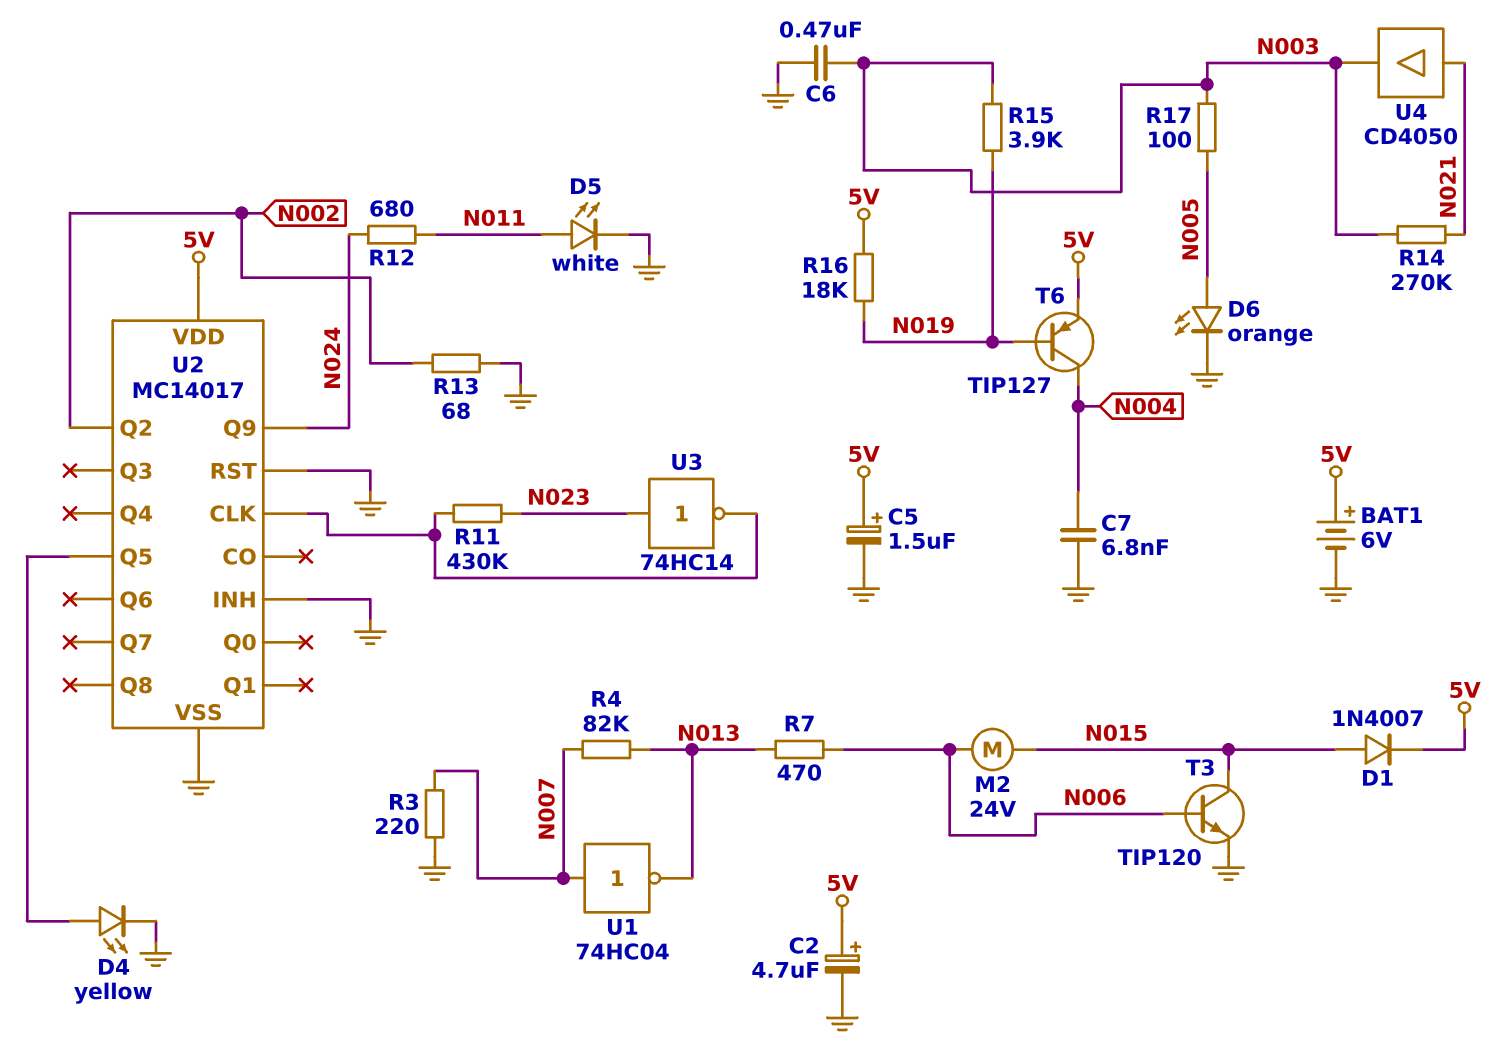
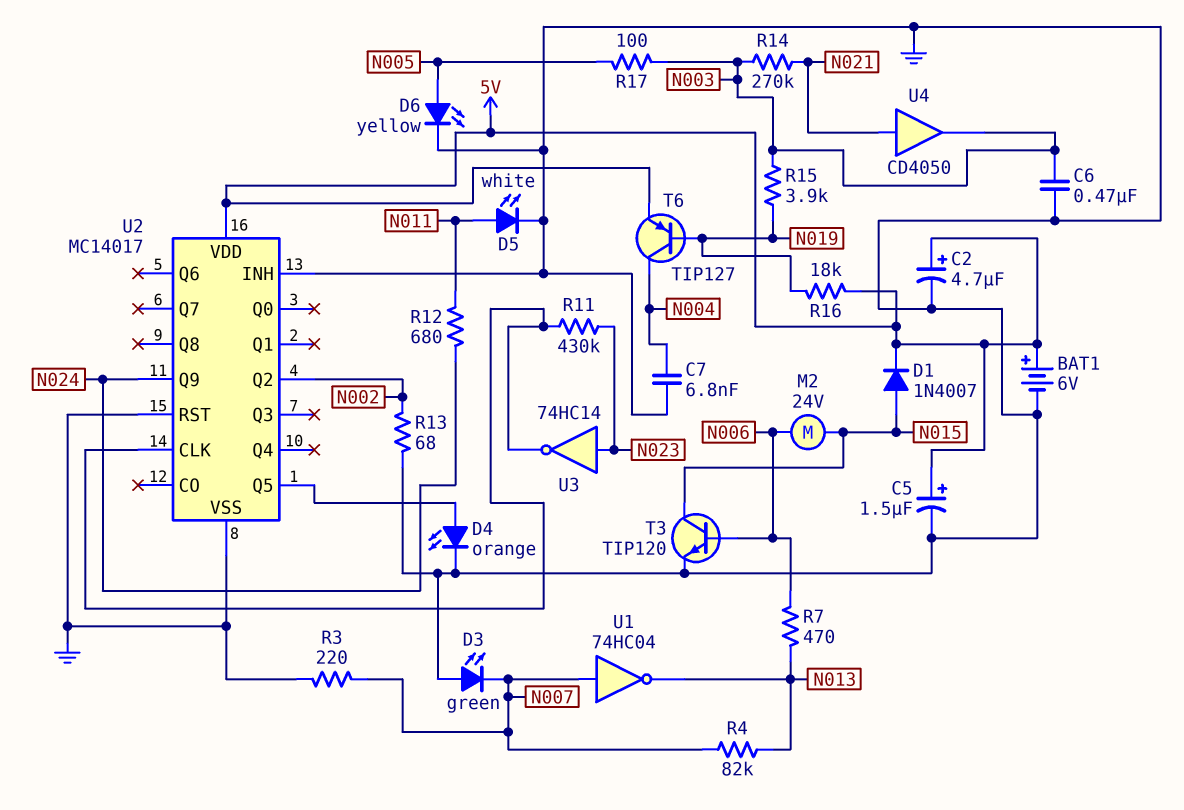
D3: none -> LED green (A GND, K N007)
D4: LED yellow (A U2/Q5, K GND) -> LED orange (A U2/Q5, K GND)
D6: LED orange (A N005, K GND) -> LED yellow (A N005, K GND)

